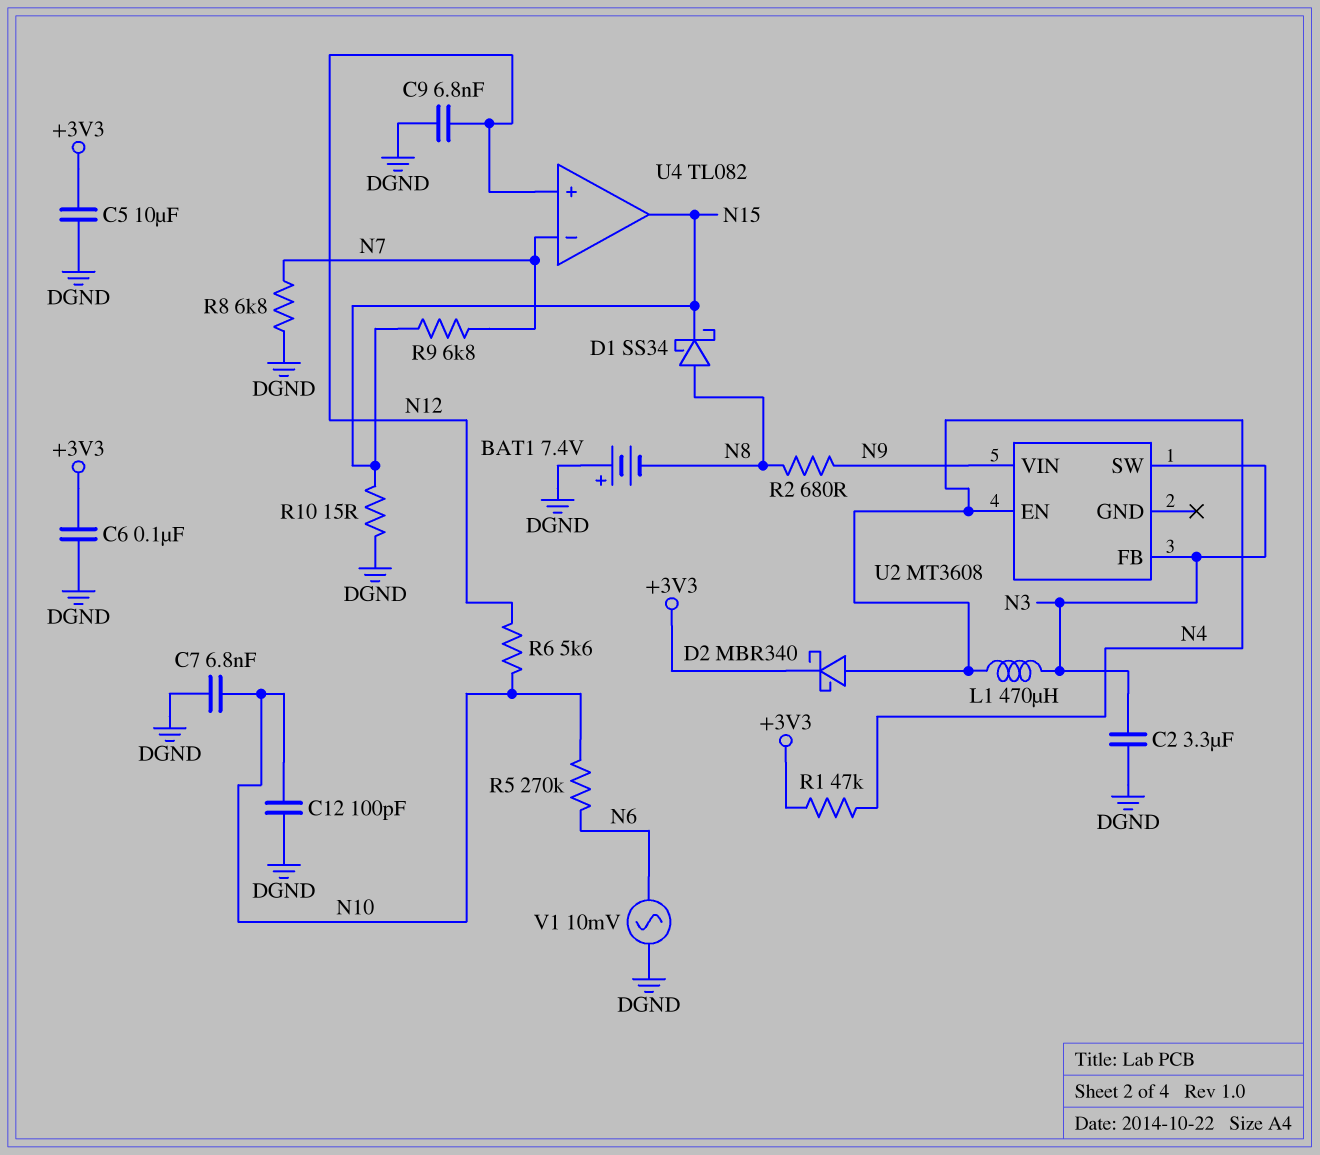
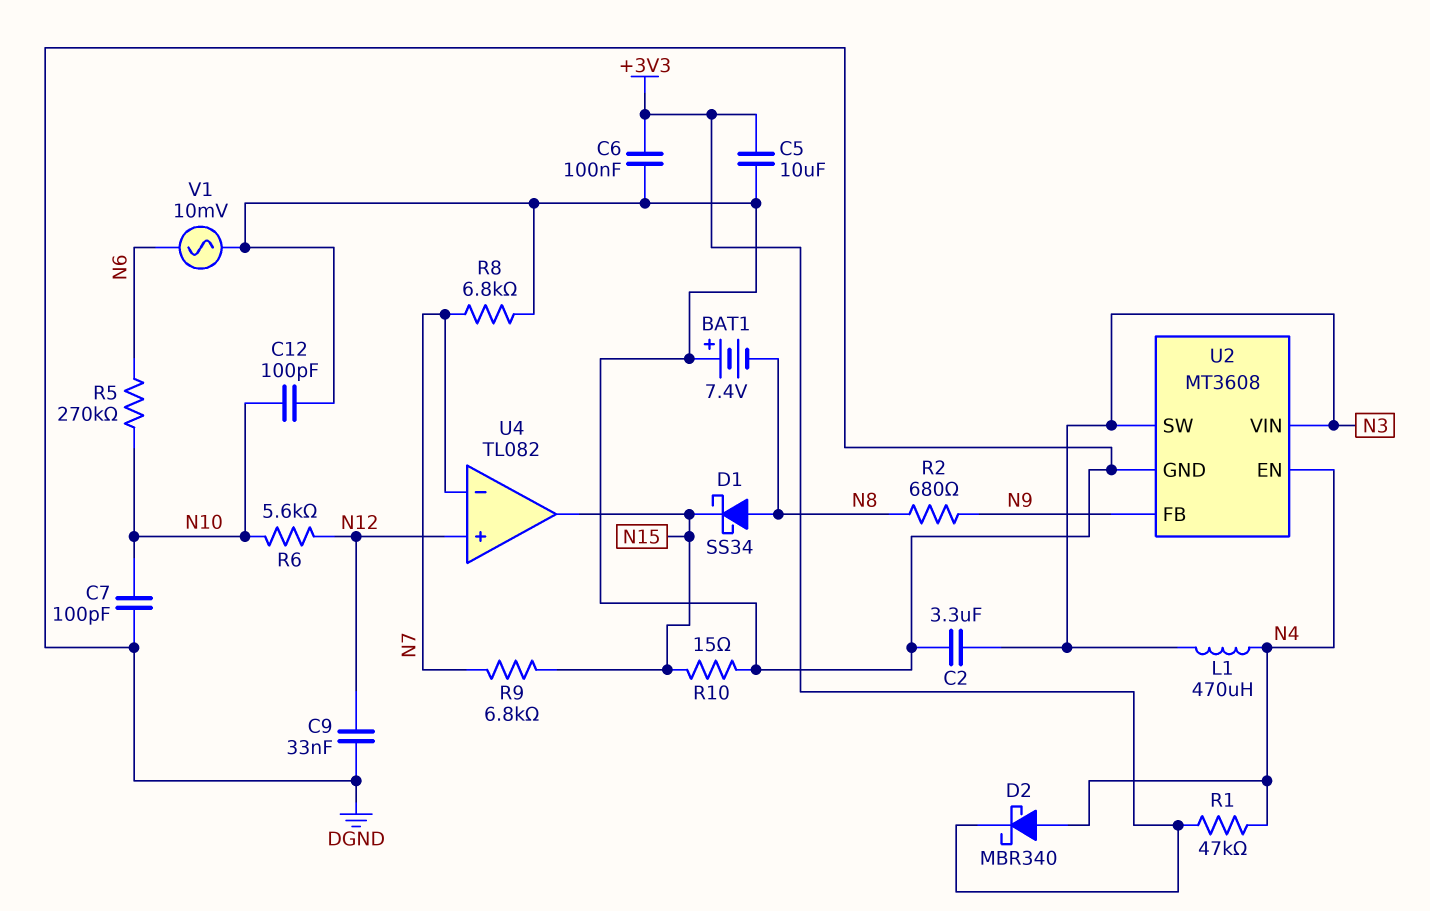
C7: 6.8nF (DGND, N10) -> 100pF (DGND, N10)
C9: 6.8nF (DGND, N12) -> 33nF (DGND, N12)
U2 pin FB: N3 -> N9
U2 pin GND: none -> DGND
U2 pin VIN: N9 -> N3

